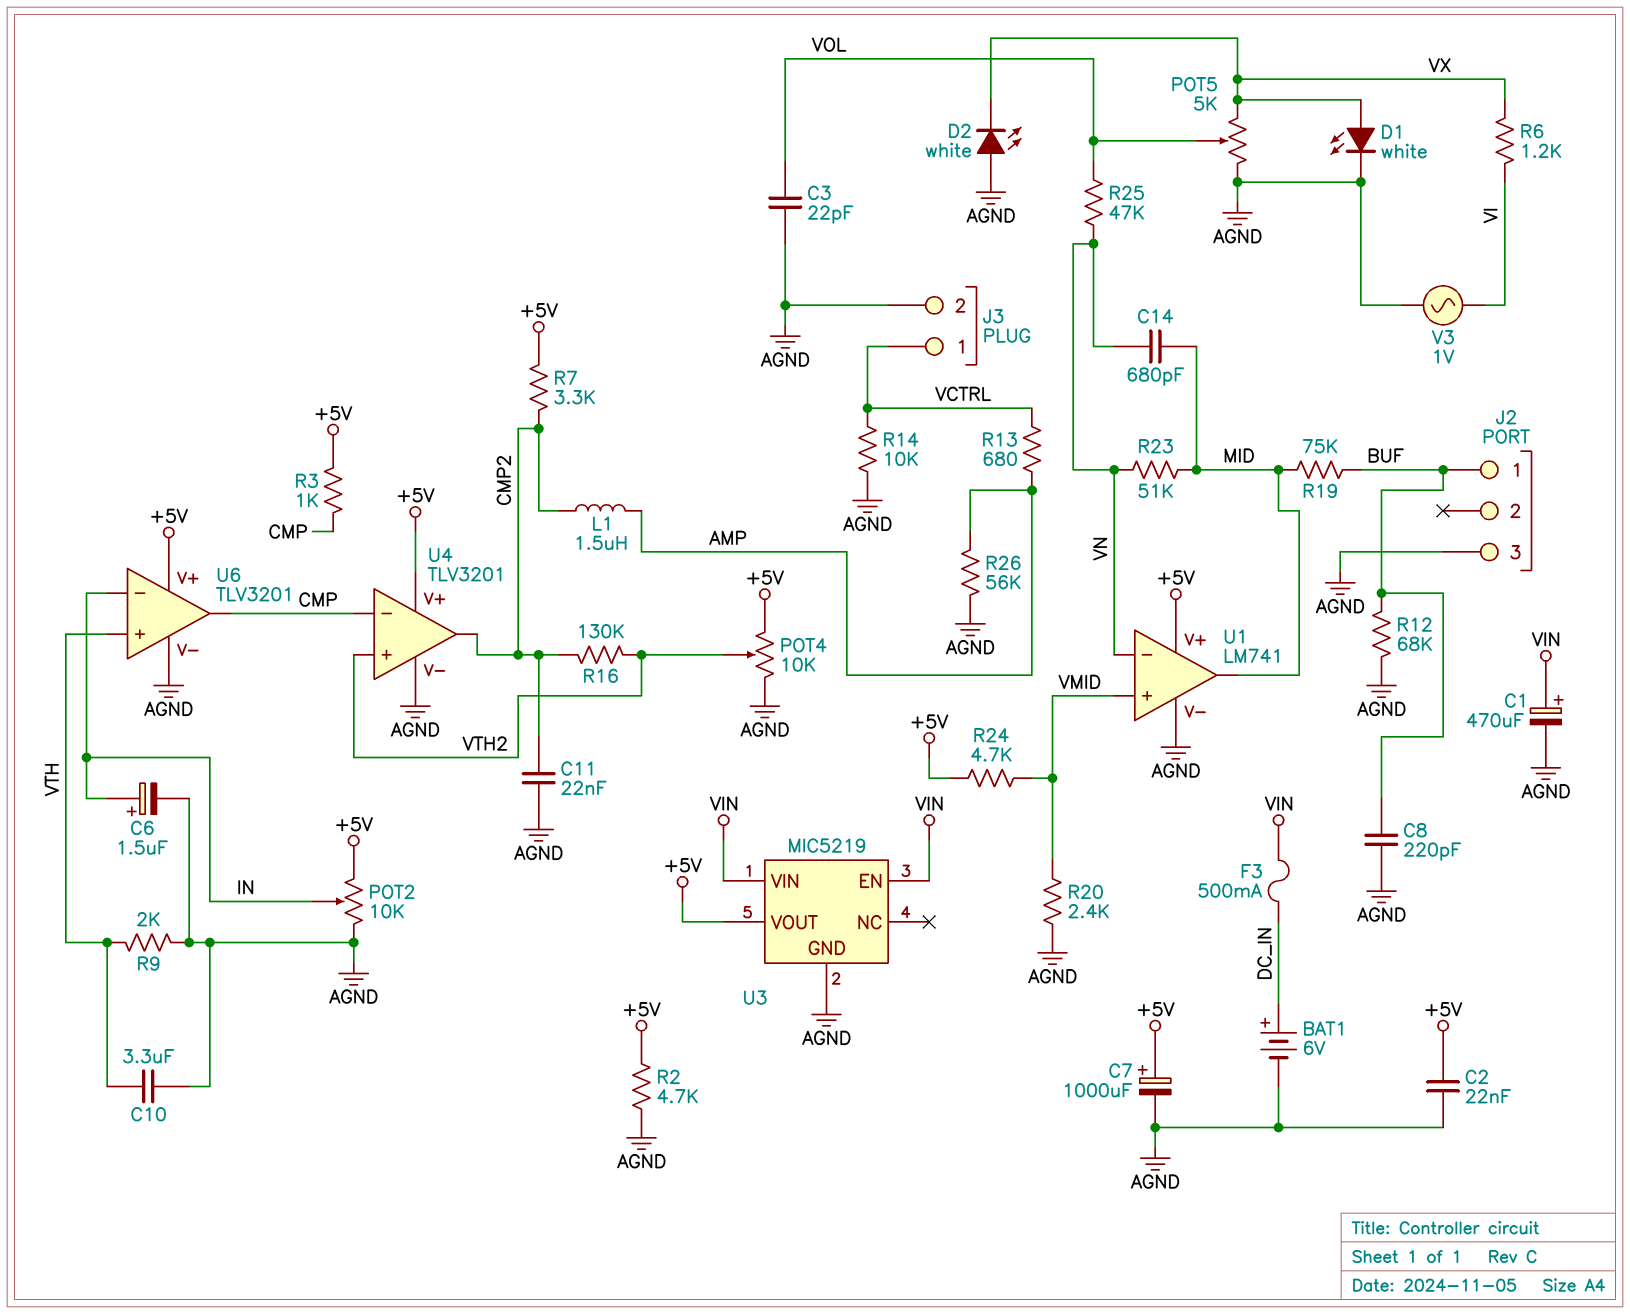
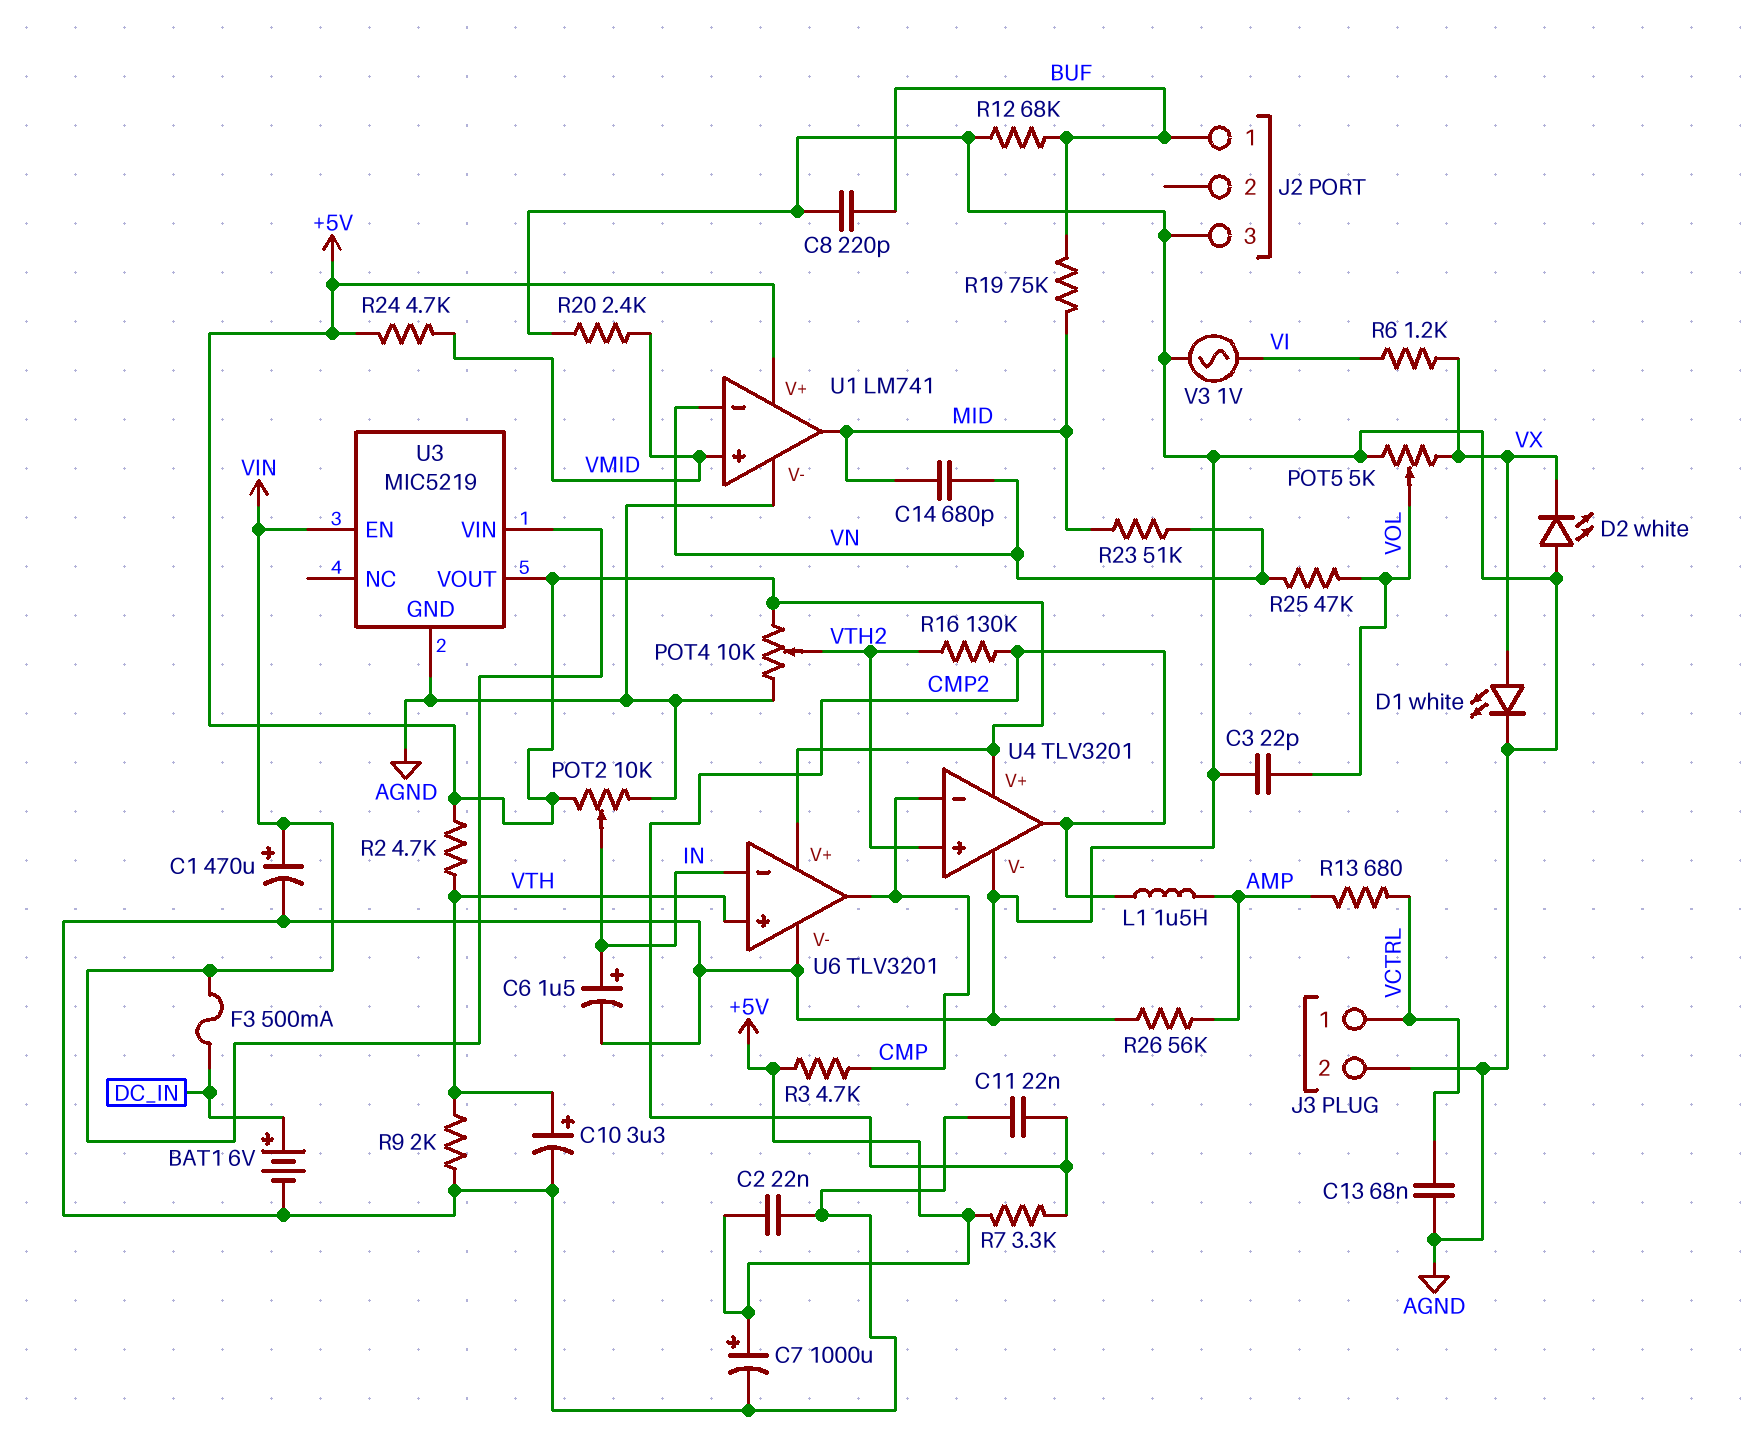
C10: 3.3uF (AGND, VTH) -> 3.3uF (plus VTH, minus AGND)
C13: none -> 68nF (AGND, VCTRL)
R2: 4.7k (+5V, AGND) -> 4.7k (+5V, VTH)
R3: 1k (+5V, CMP) -> 4.7k (+5V, CMP)
R14: 10k (AGND, VCTRL) -> none

